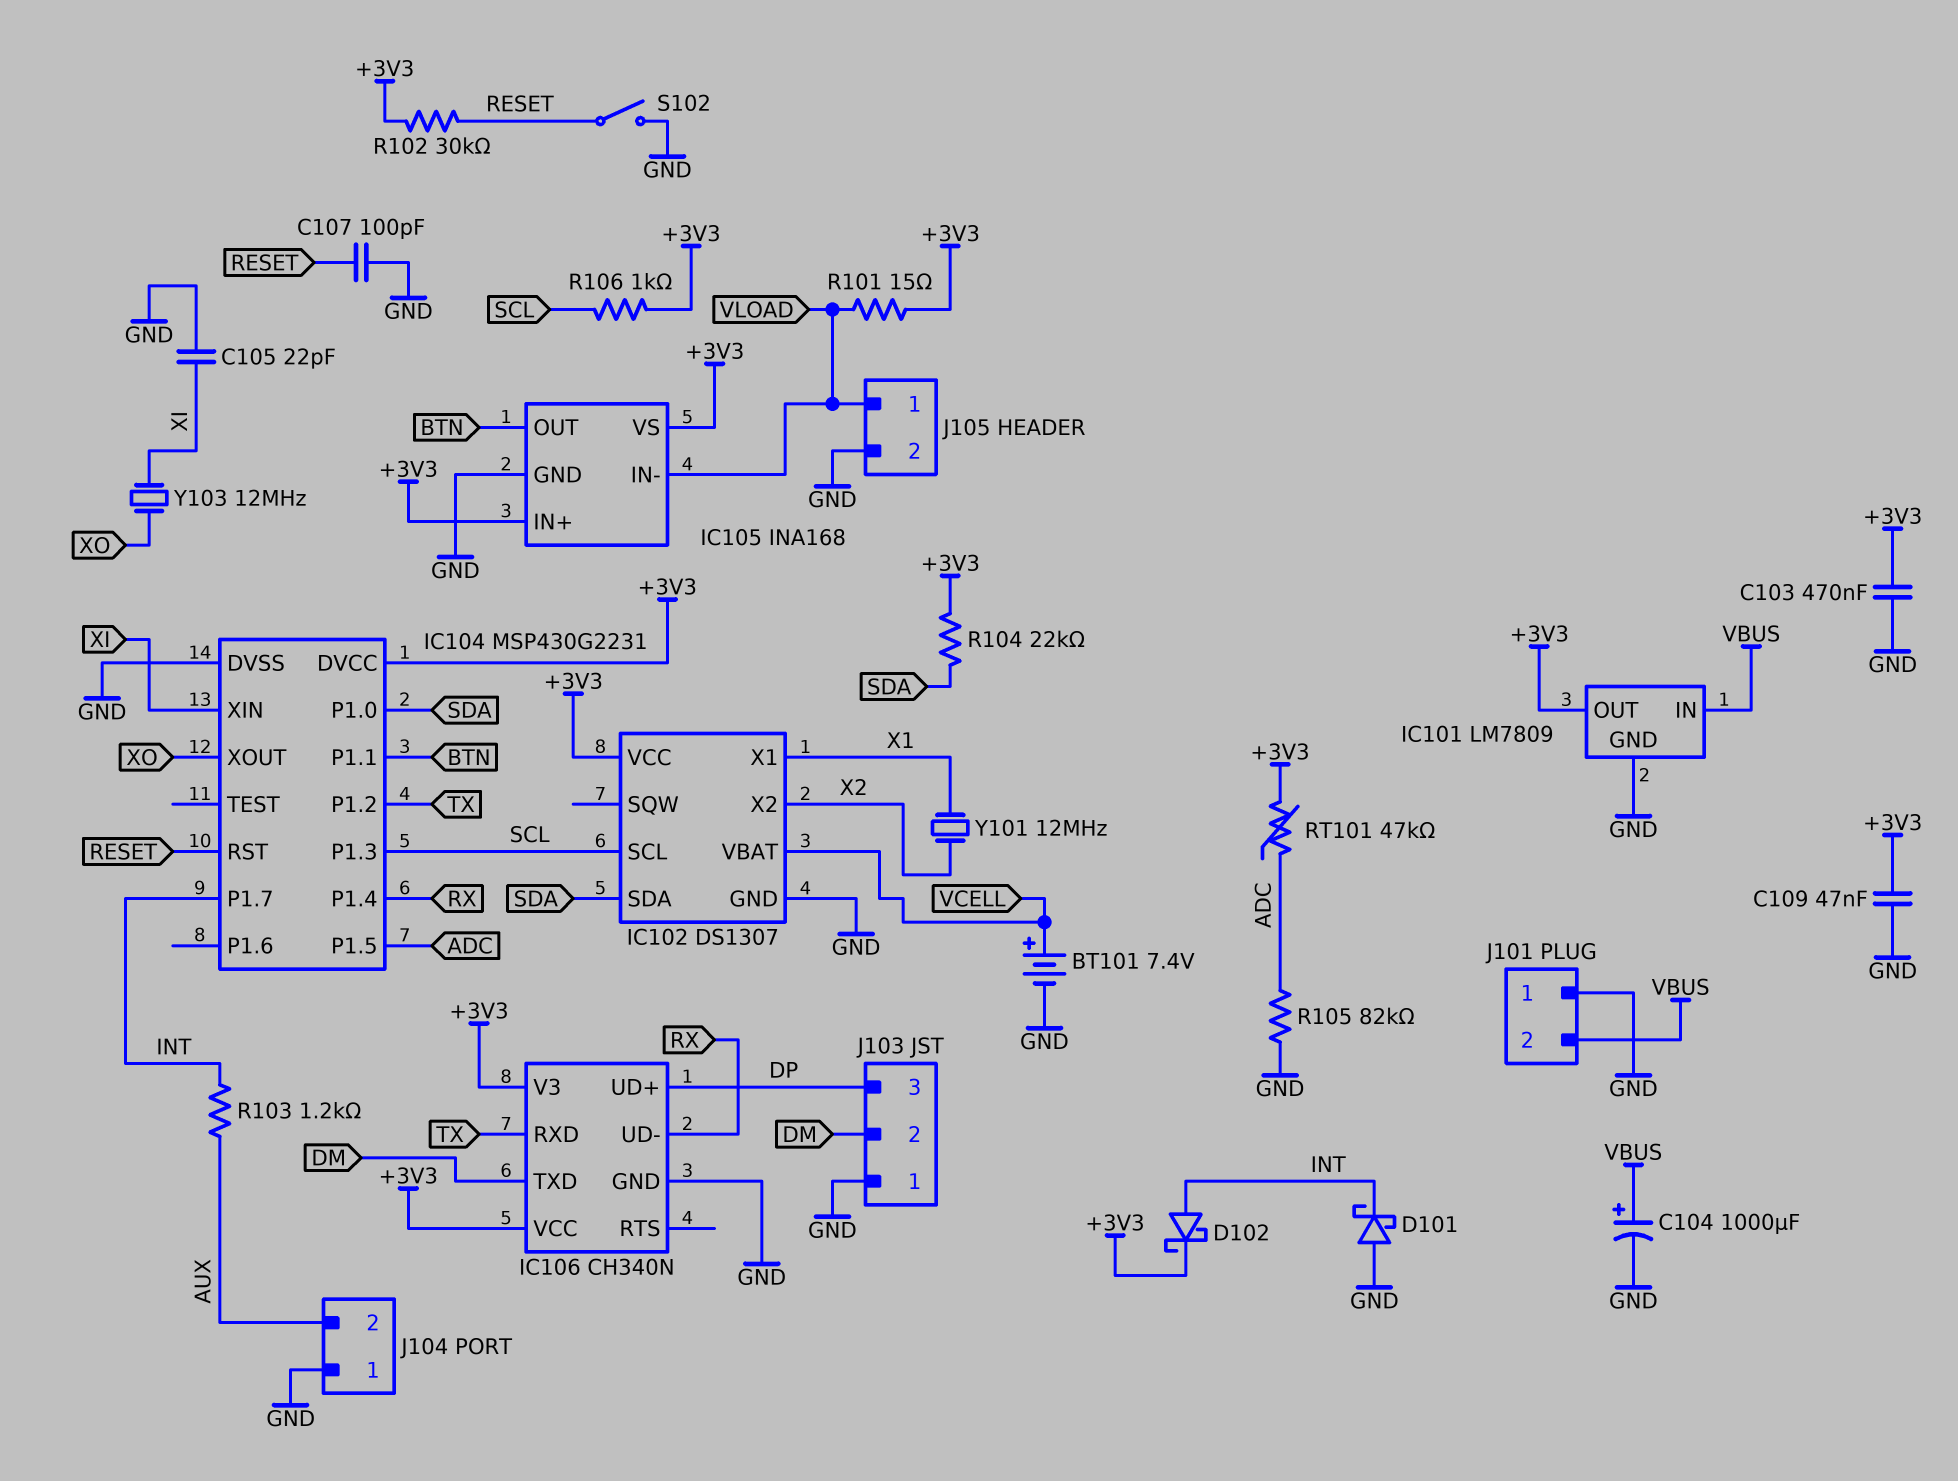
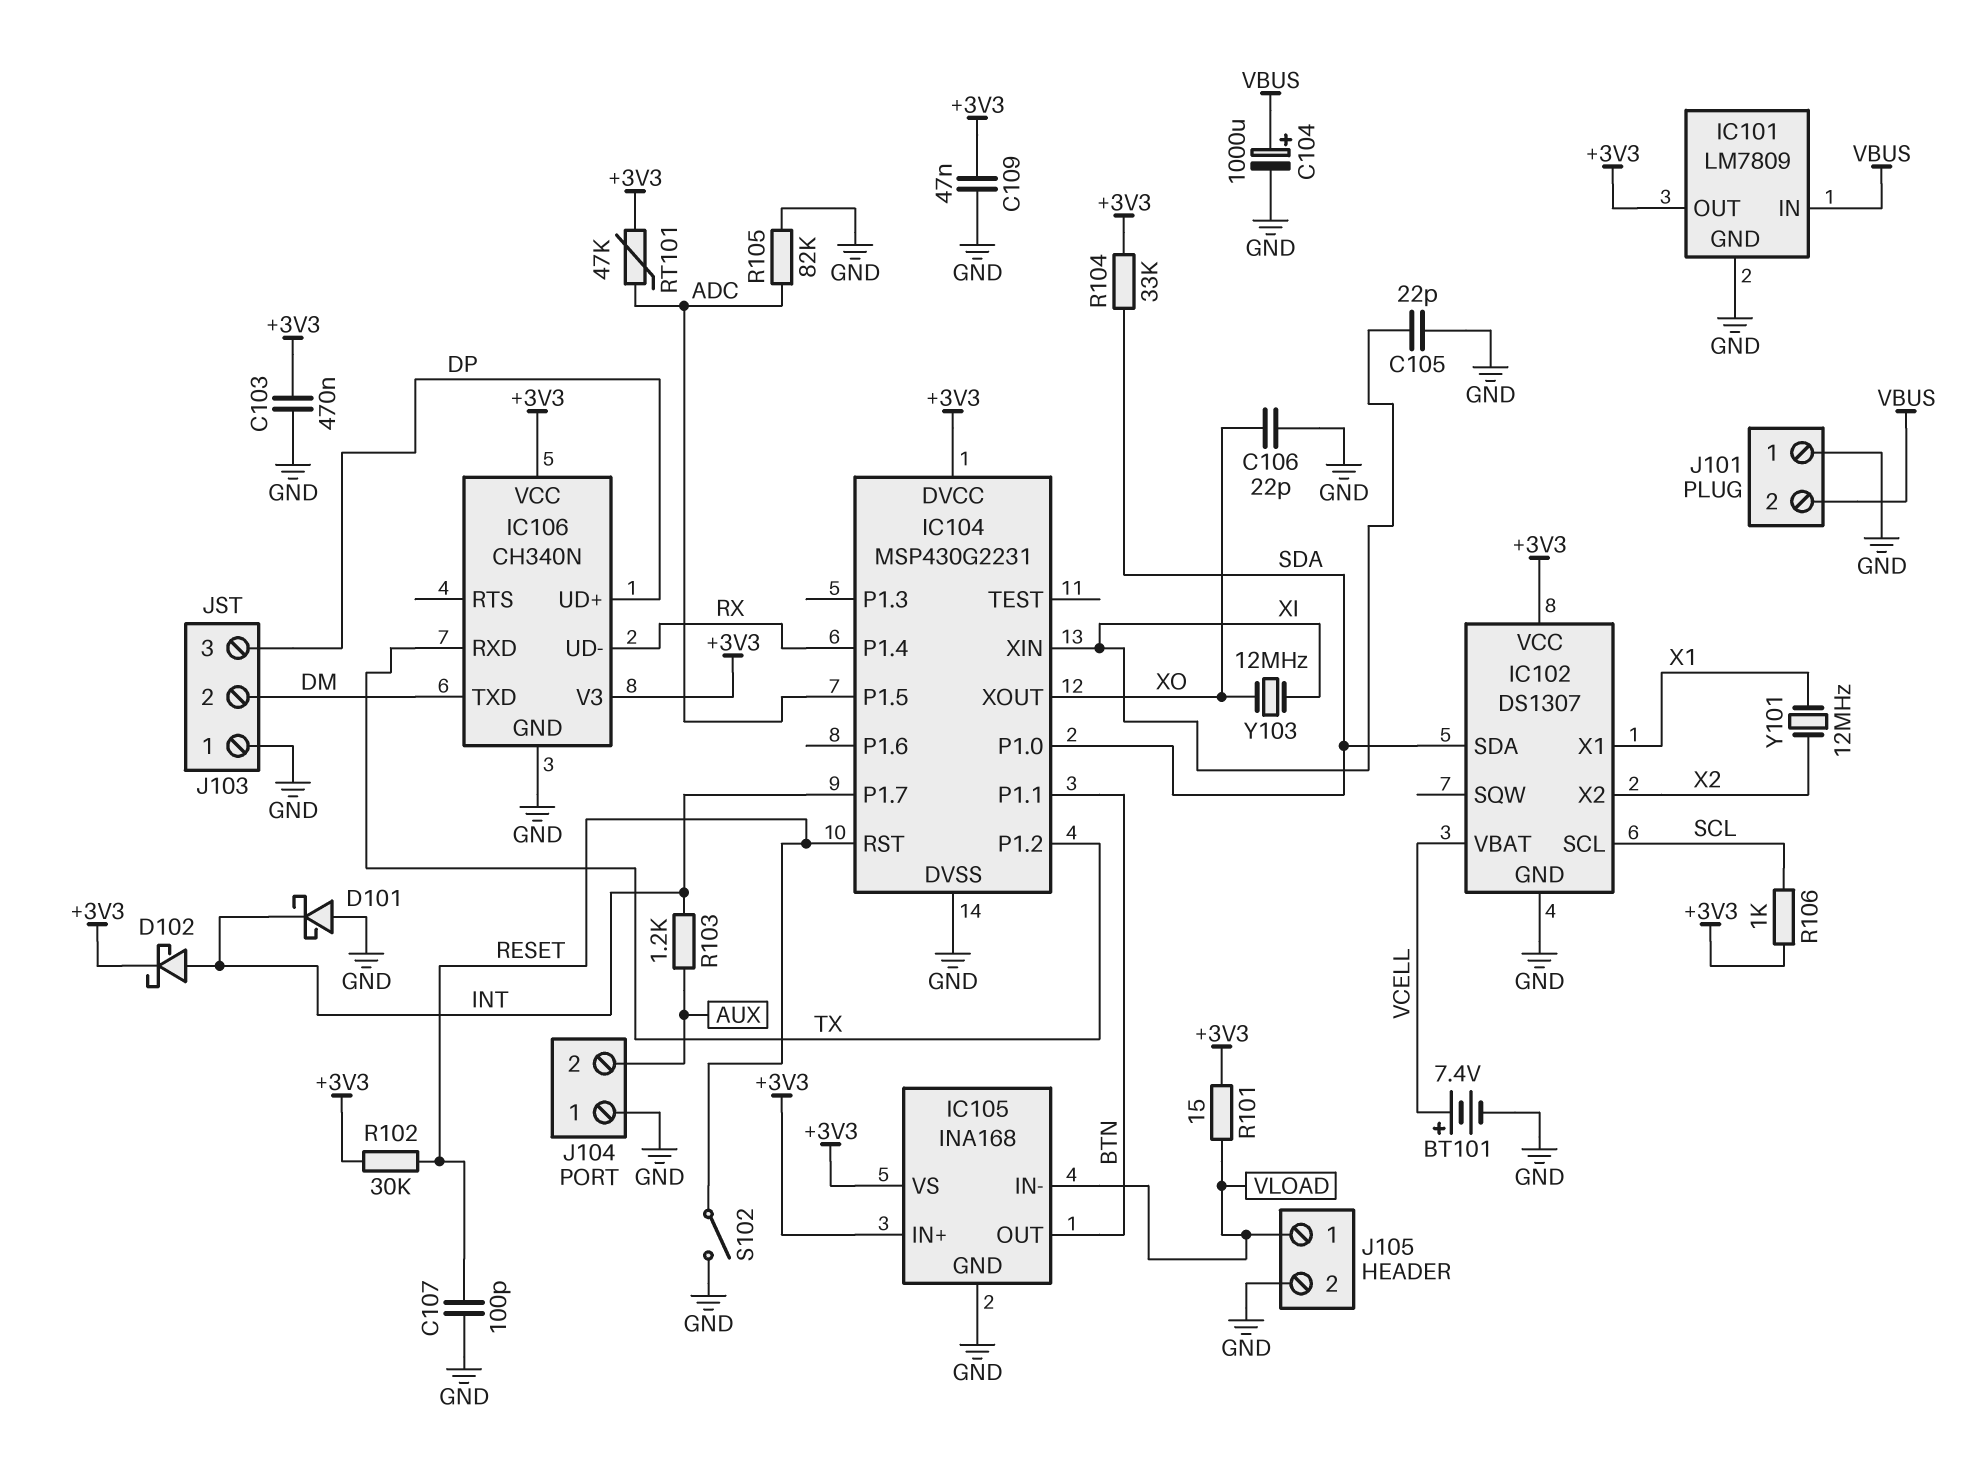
C106: none -> 22pF (GND, XO)
IC104 pin P1.3: SCL -> none
R104: 22k (+3V3, SDA) -> 33k (+3V3, SDA)

